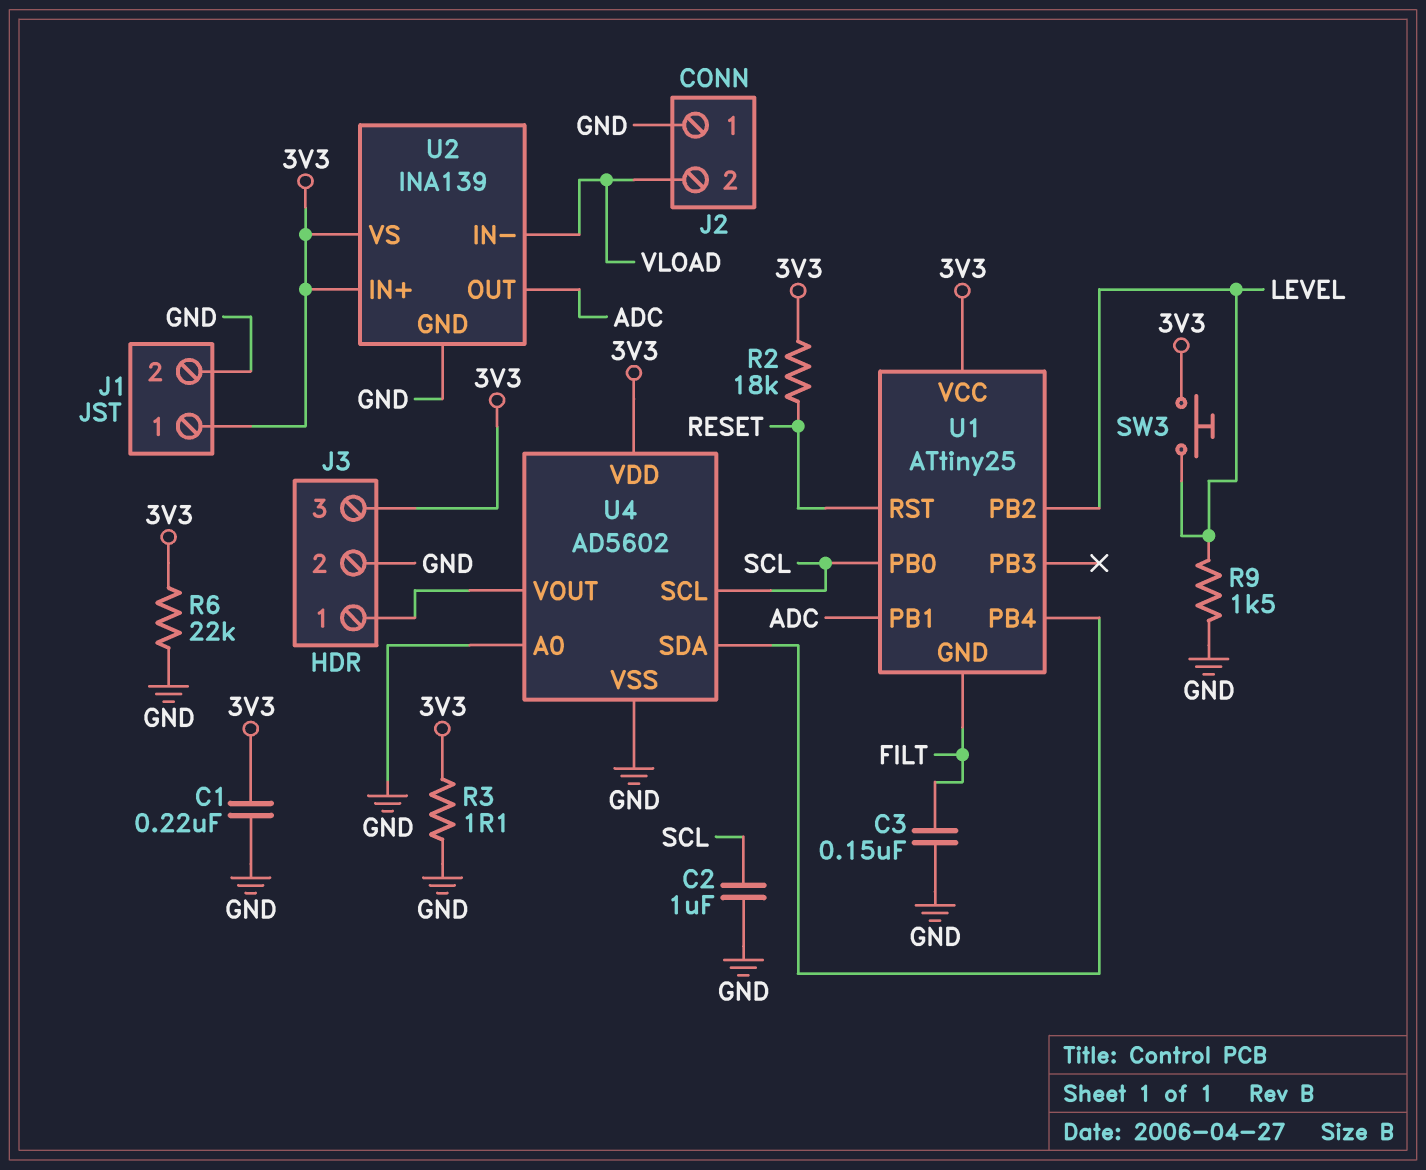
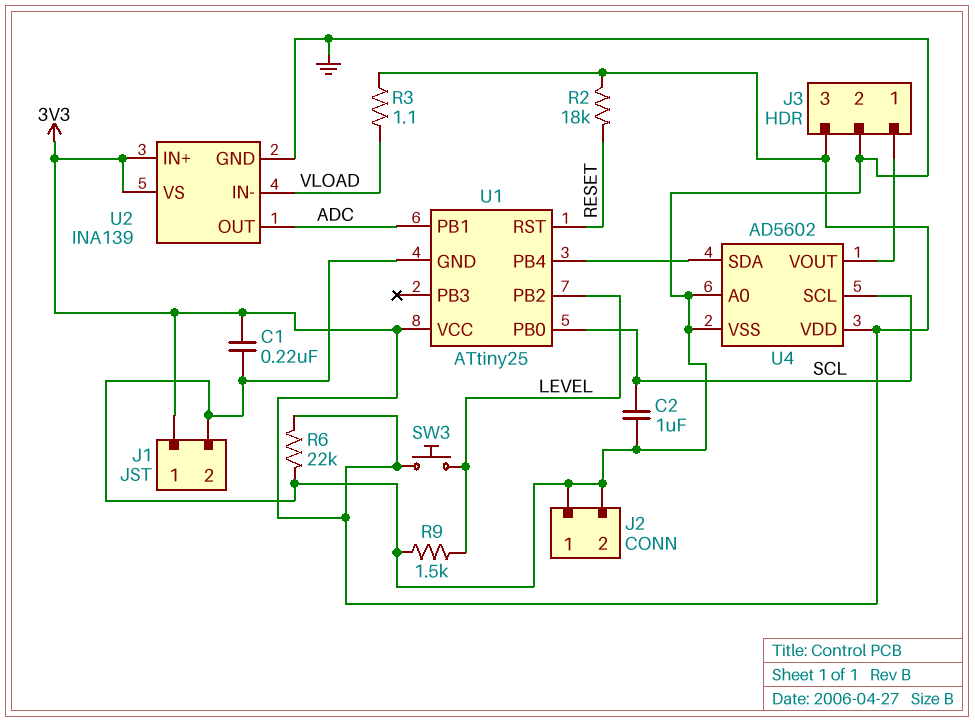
C3: 150nF (FILT, GND) -> none
J2 pin 2: VLOAD -> GND
R3: 1.1 (3V3, GND) -> 1.1 (3V3, VLOAD)
U1 pin GND: FILT -> GND

